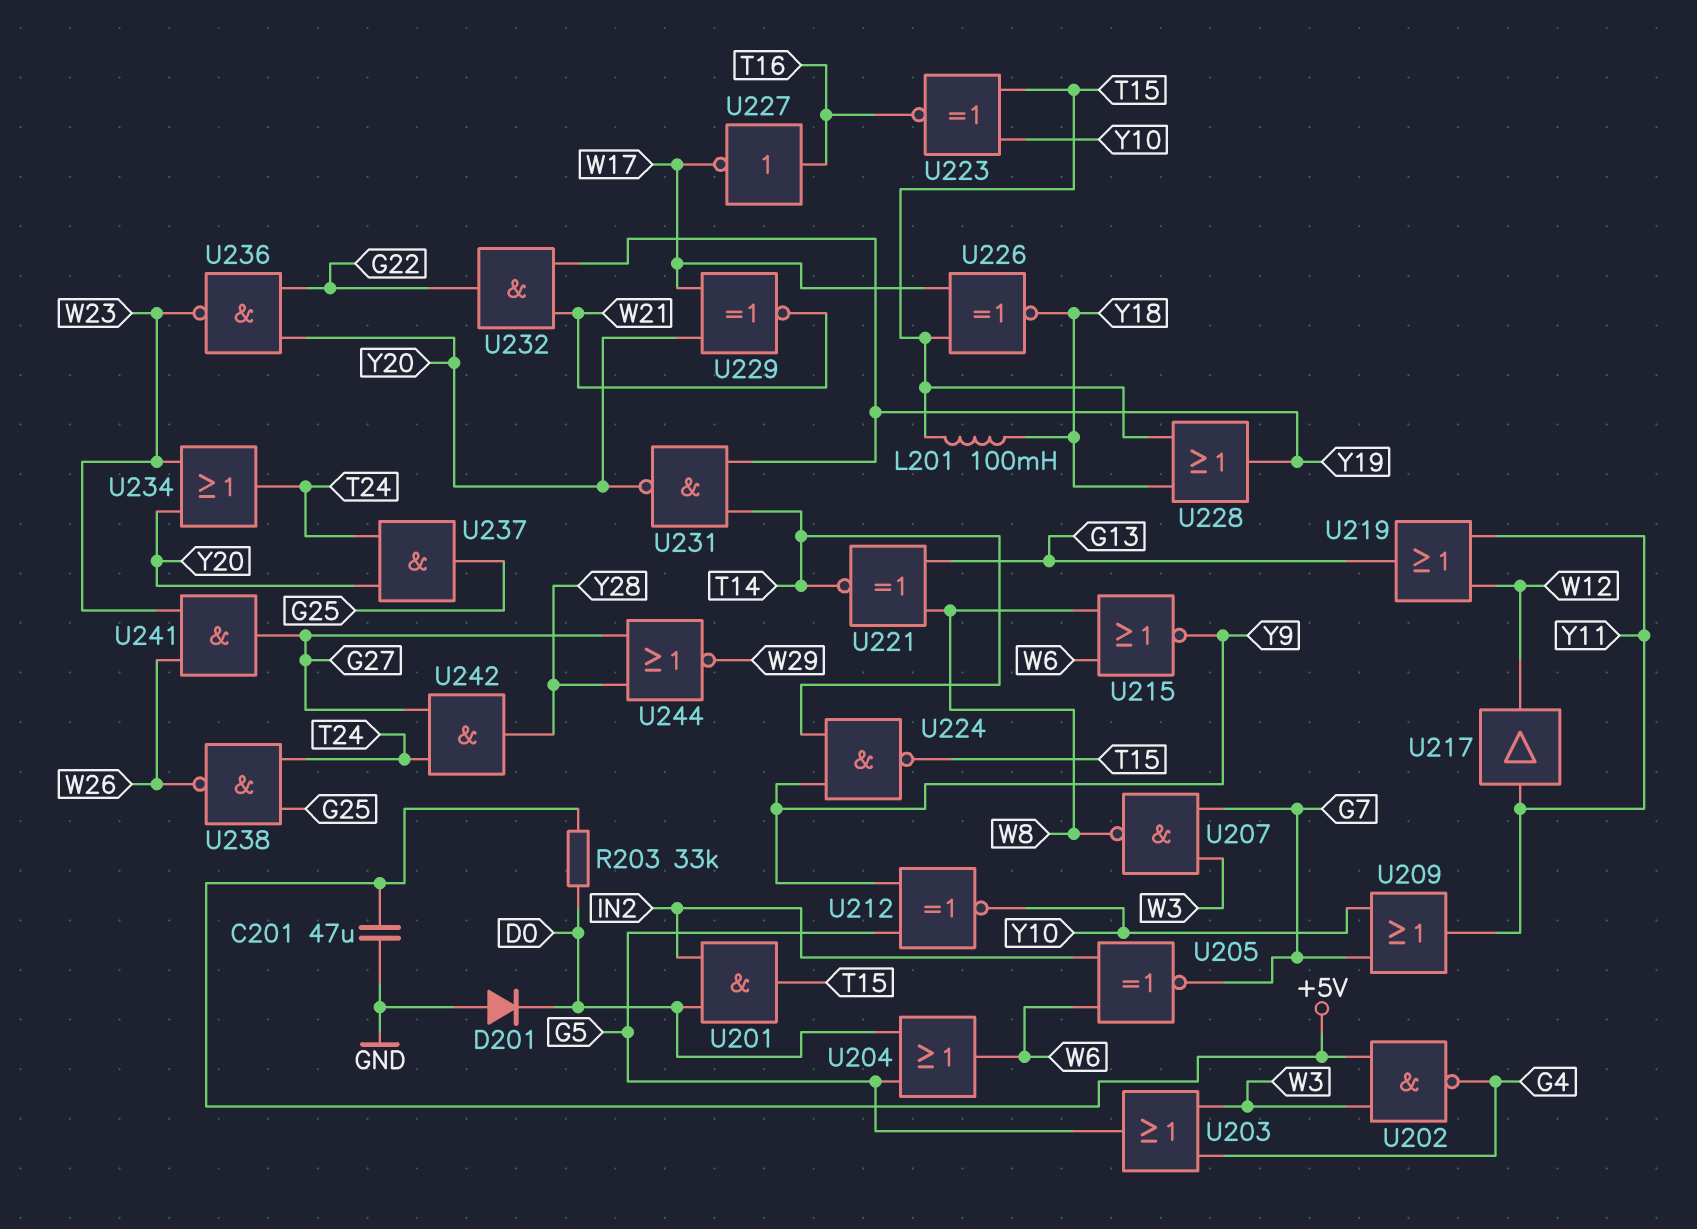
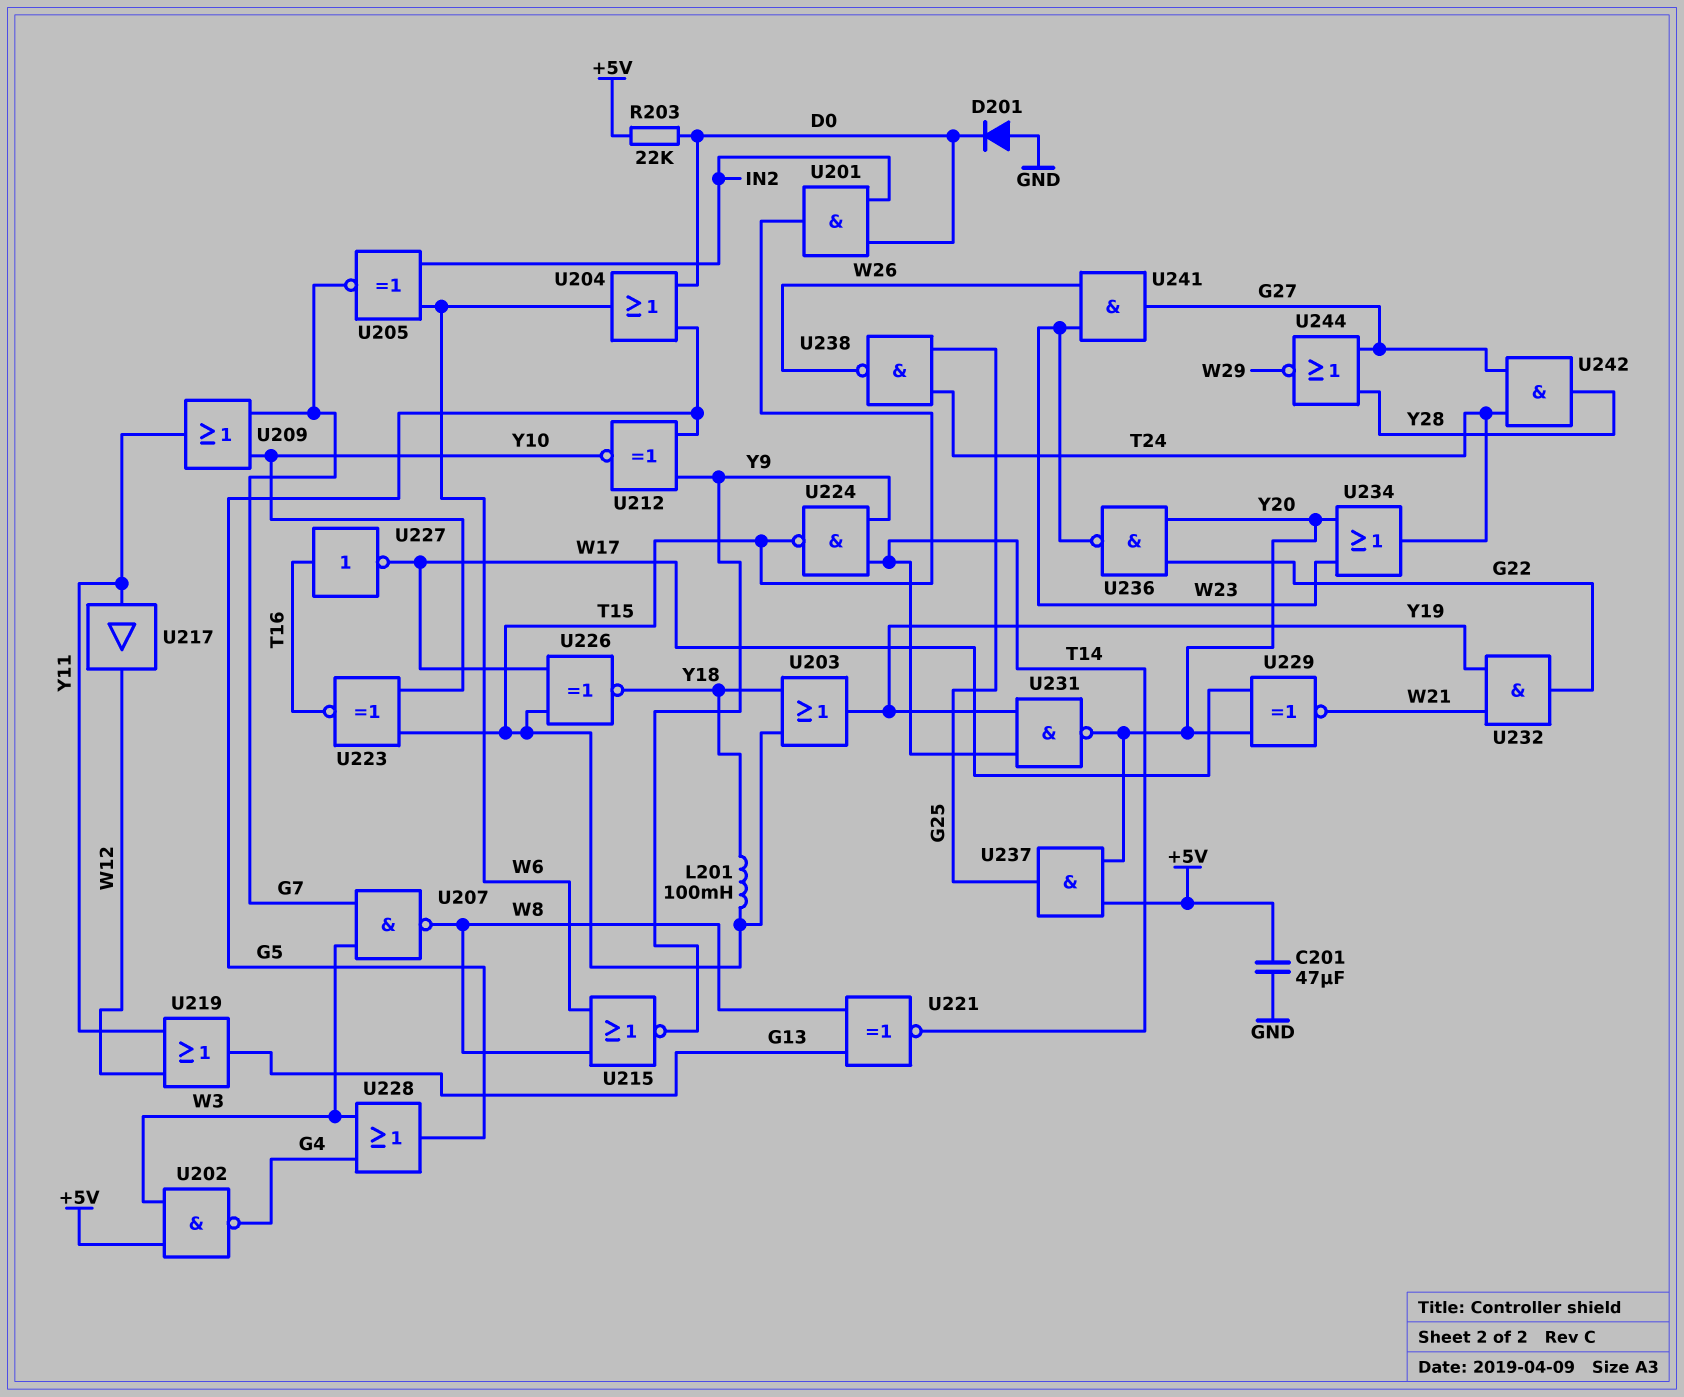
R203: 33k (+5V, D0) -> 22k (+5V, D0)
U203: OR (in G4, in W3, out G5) -> OR (in T15, in Y18, out Y19)
U228: OR (in T15, in Y18, out Y19) -> OR (in G4, in W3, out G5)
U237: AND (in T24, in Y20, out G25) -> AND (in +5V, in Y20, out G25)

